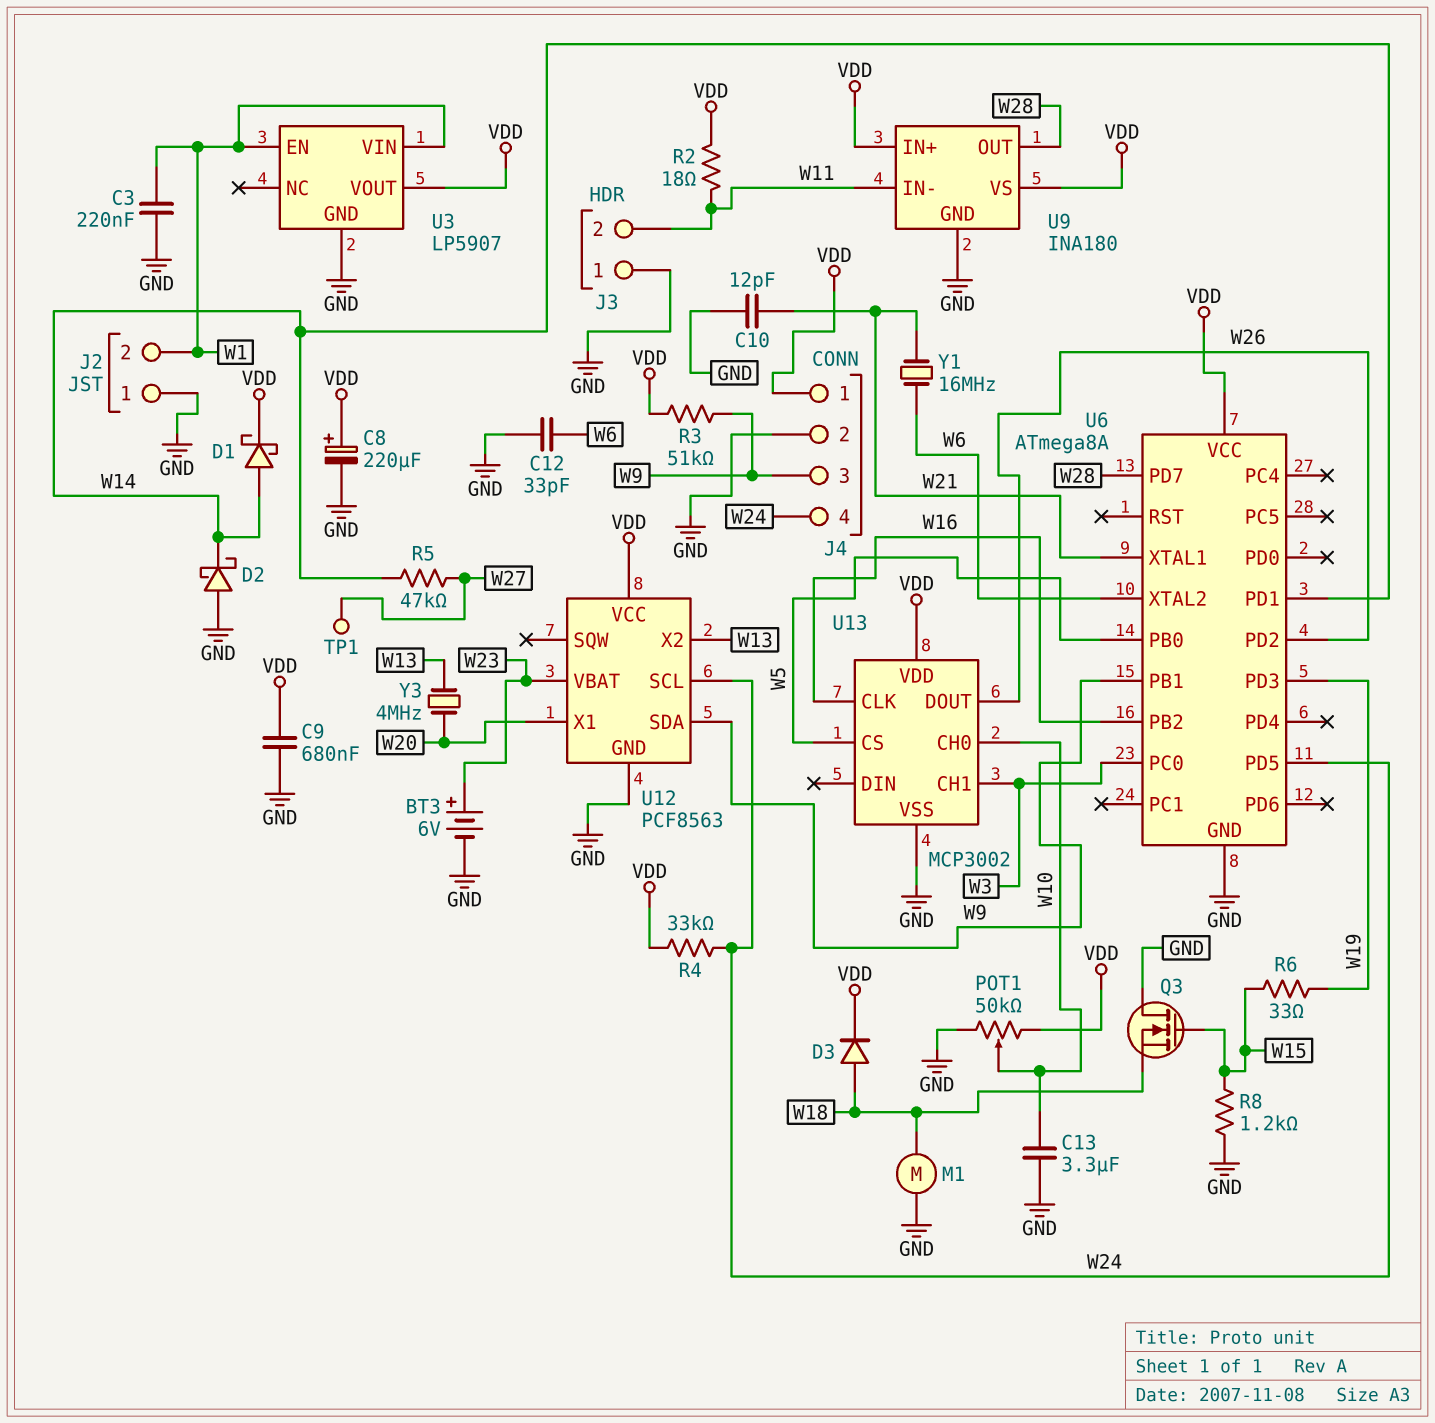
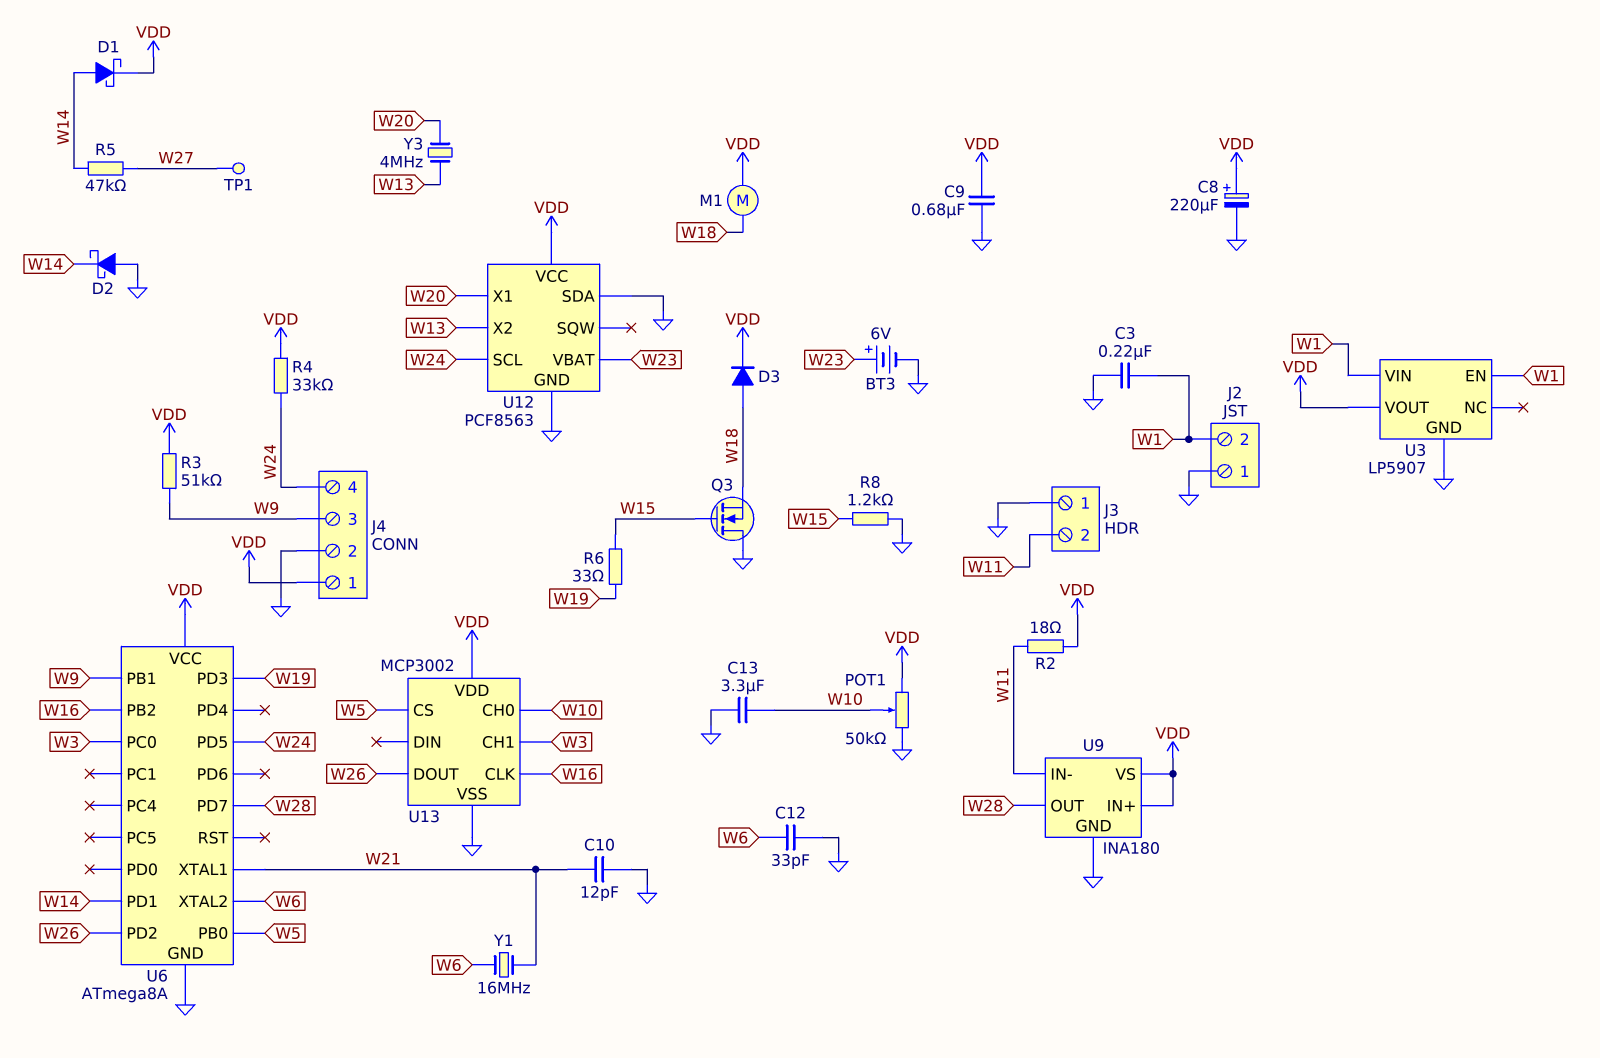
M1: motor (GND, W18) -> motor (VDD, W18)
U12 pin SDA: W9 -> GND

